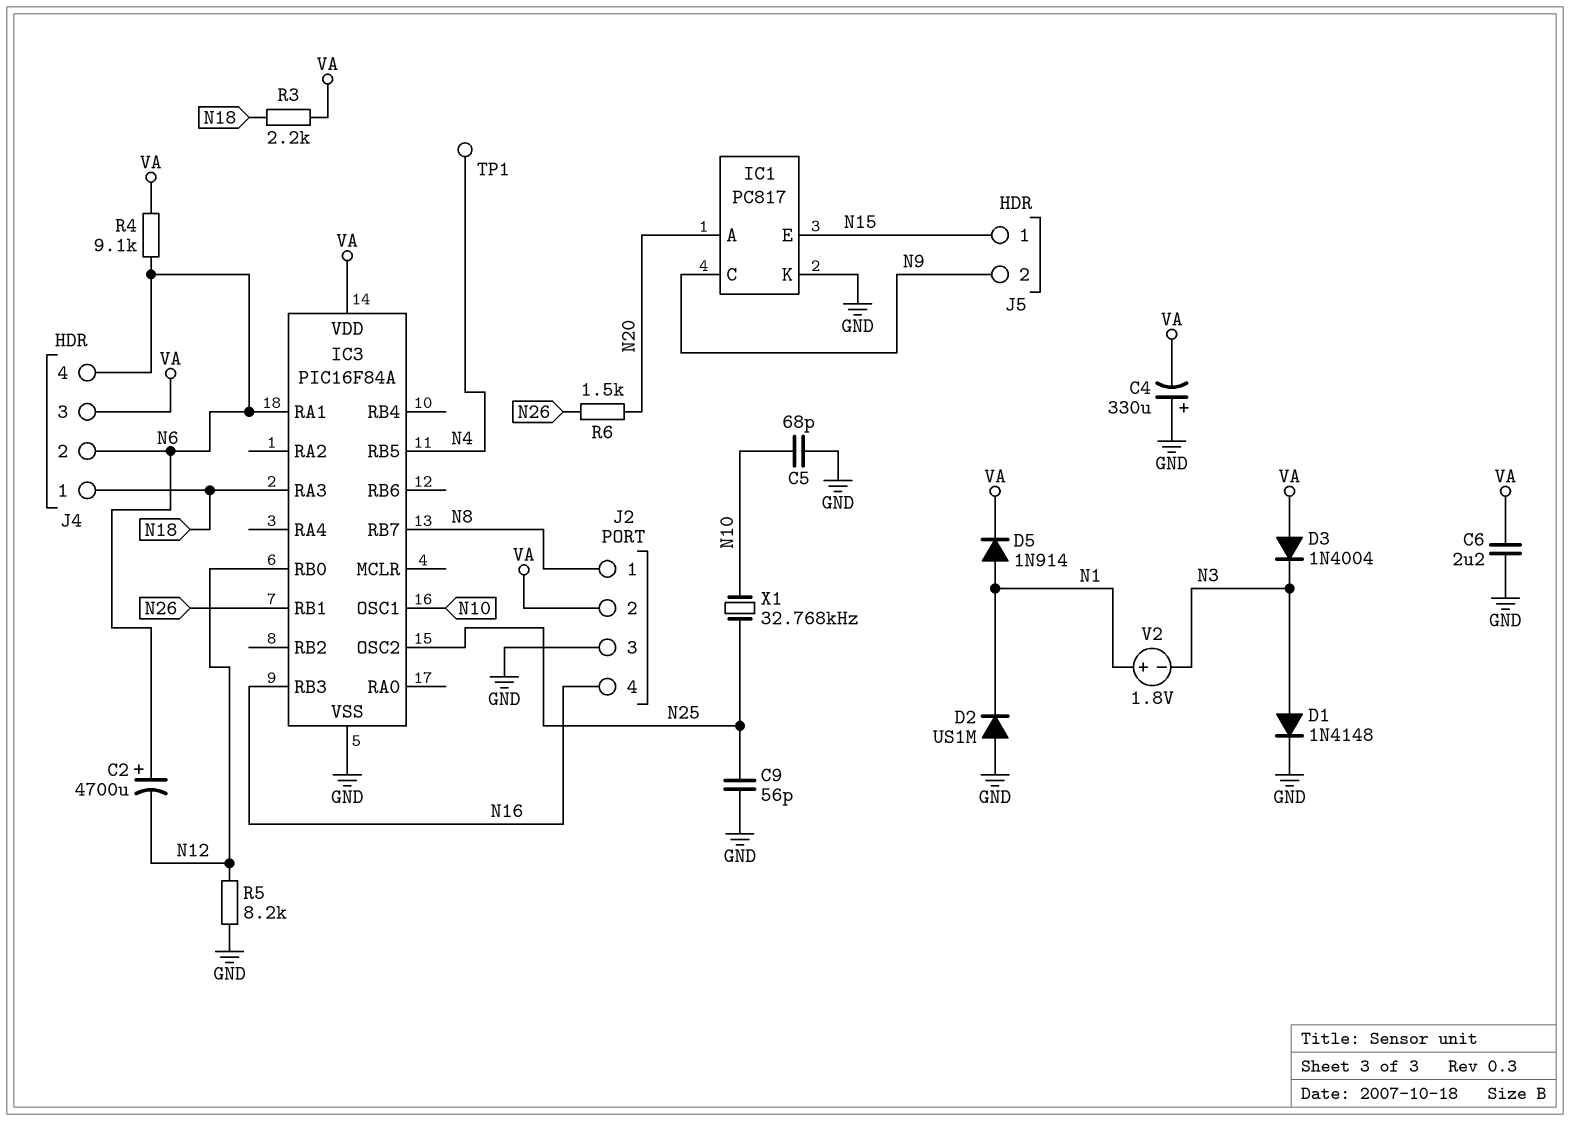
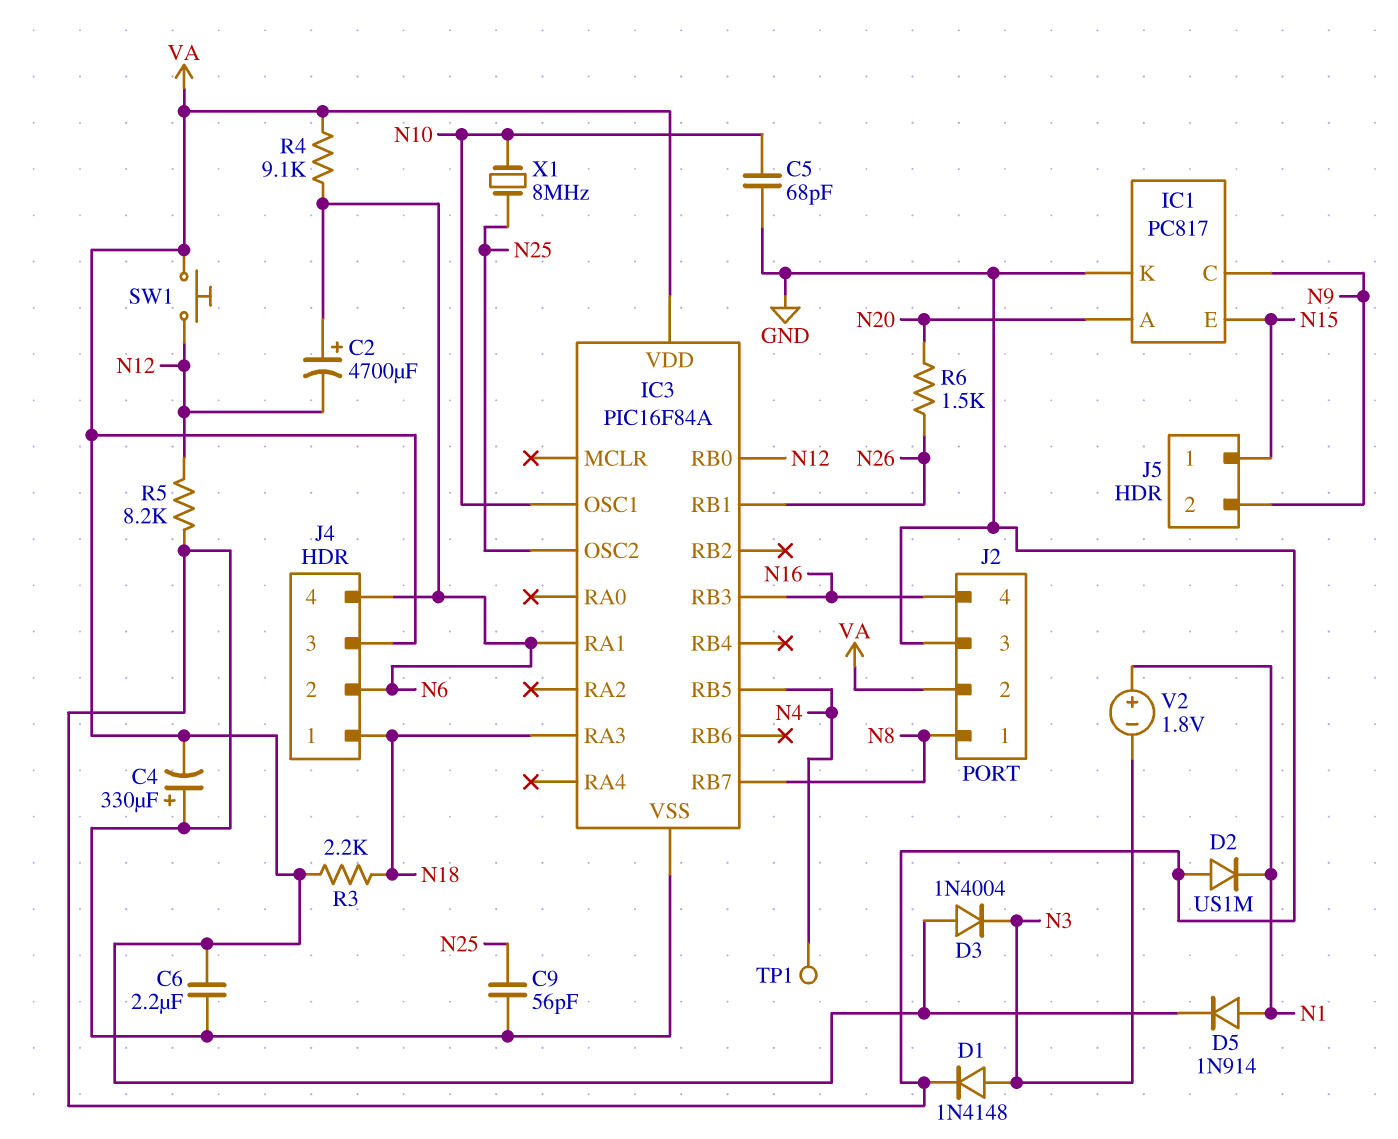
SW1: none -> button (N12, VA)
X1: 32.768kHz (N10, N25) -> 8MHz (N10, N25)

